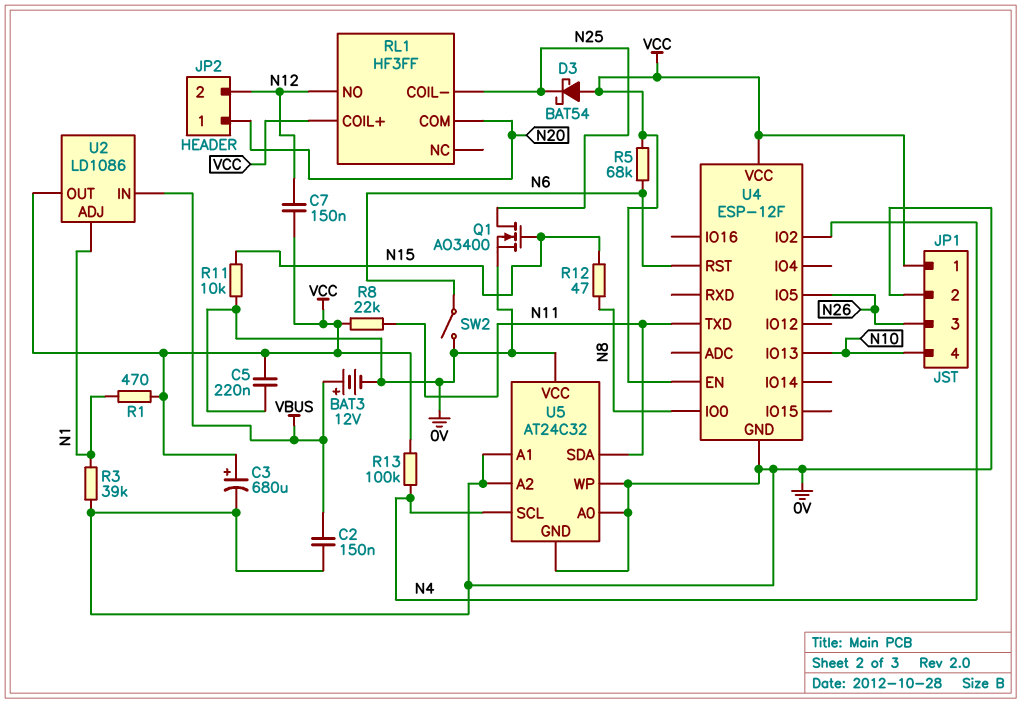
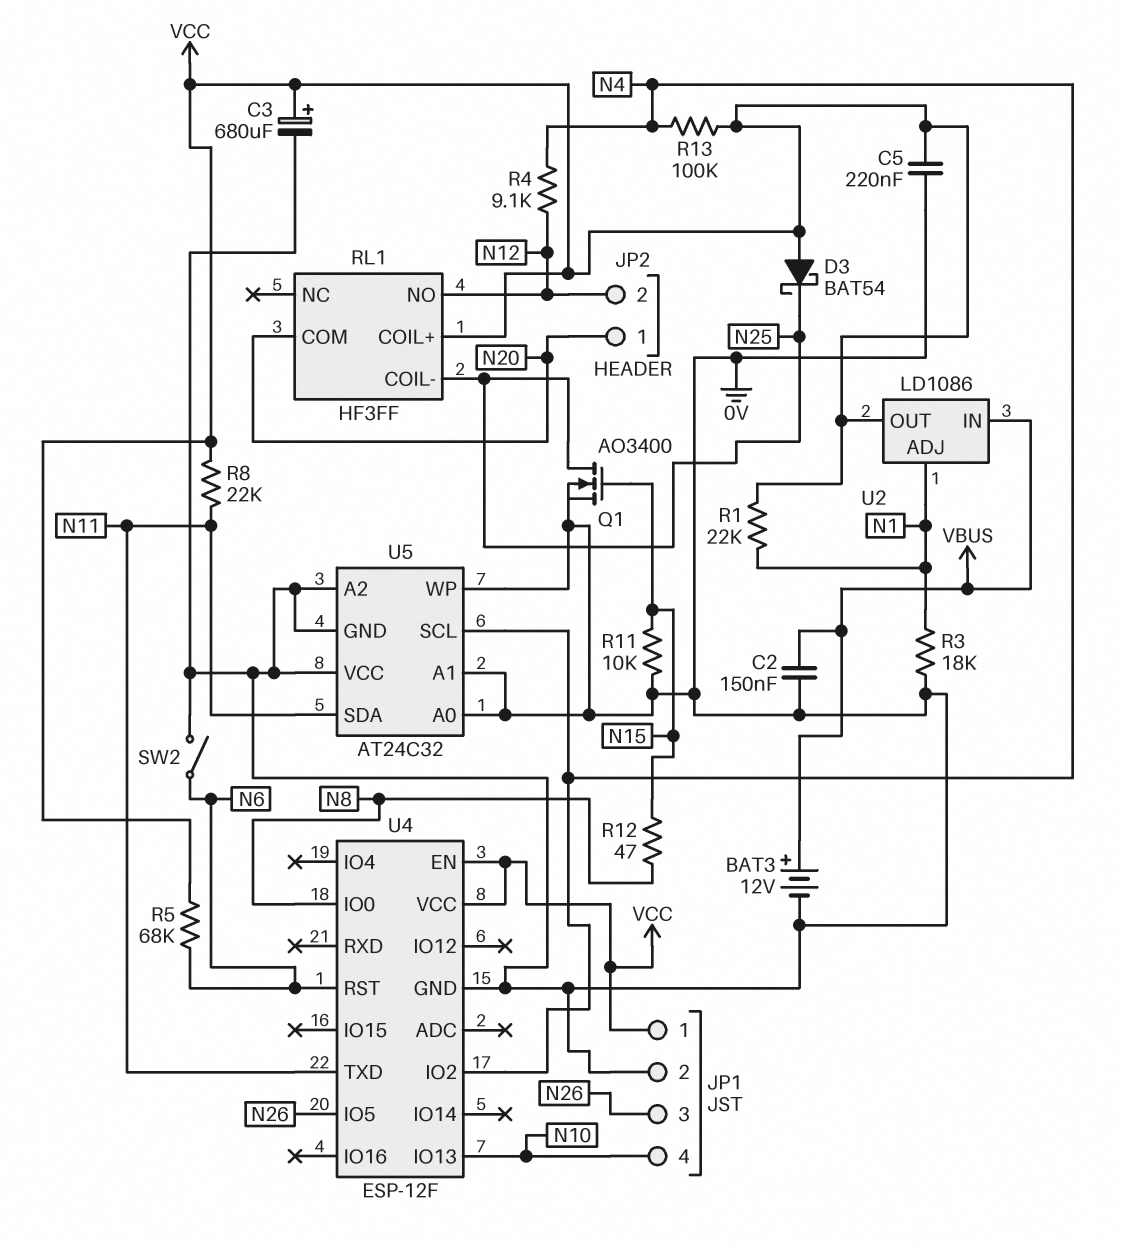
C7: 150nF (N12, VCC) -> none
R1: 470 (N1, VCC) -> 22k (N1, VCC)
R3: 39k (0V, N1) -> 18k (0V, N1)
R4: none -> 9.1k (N4, N12)

